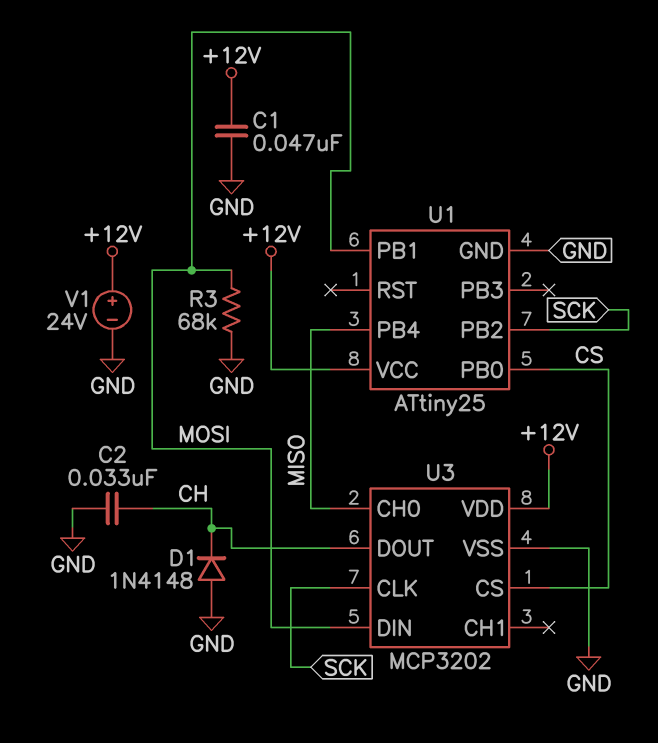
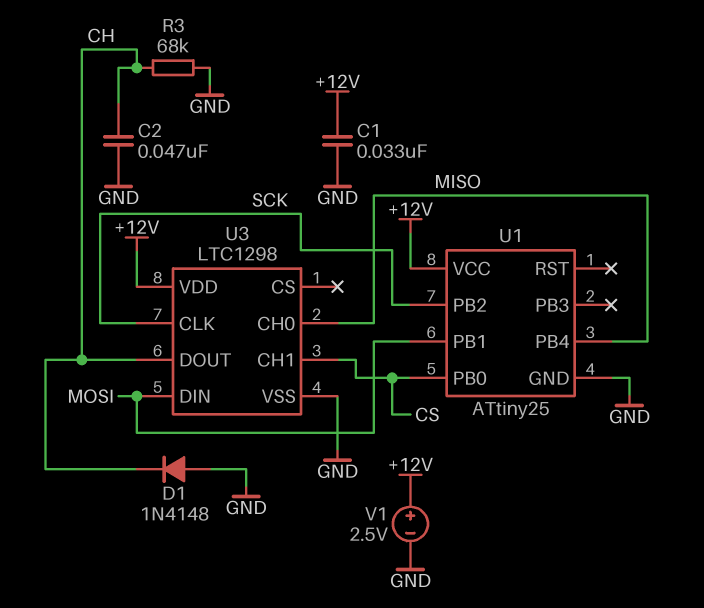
C1: 47nF (+12V, GND) -> 33nF (+12V, GND)
C2: 33nF (CH, GND) -> 47nF (CH, GND)
R3: 68k (GND, MOSI) -> 68k (CH, GND)
U3: MCP3202 -> LTC1298
U3 pin CH1: none -> CS
U3 pin CS: CS -> none
V1: 24V (plus +12V, minus GND) -> 2.5V (plus +12V, minus GND)

